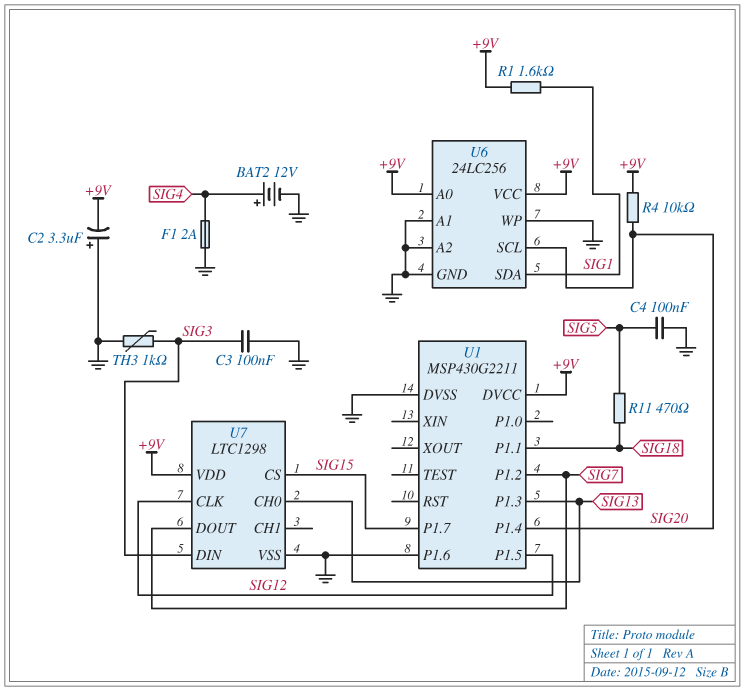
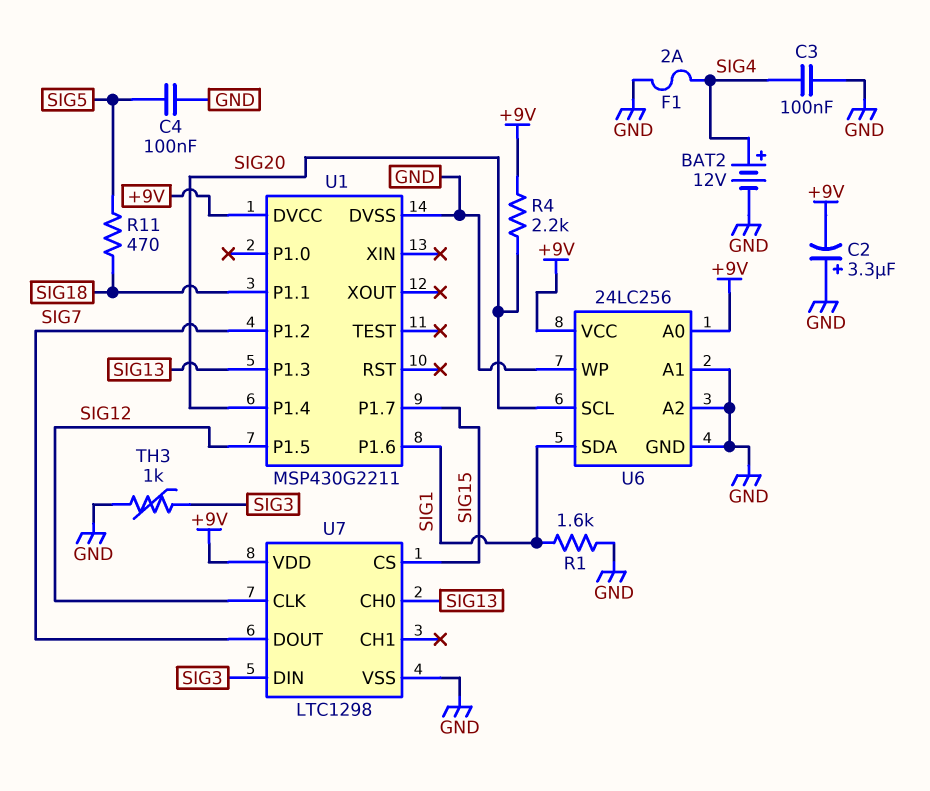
C3: 100nF (GND, SIG3) -> 100nF (GND, SIG4)
R1: 1.6k (+9V, SIG1) -> 1.6k (GND, SIG1)
R4: 10k (+9V, SIG20) -> 2.2k (+9V, SIG20)
U1 pin P1.6: GND -> SIG1

